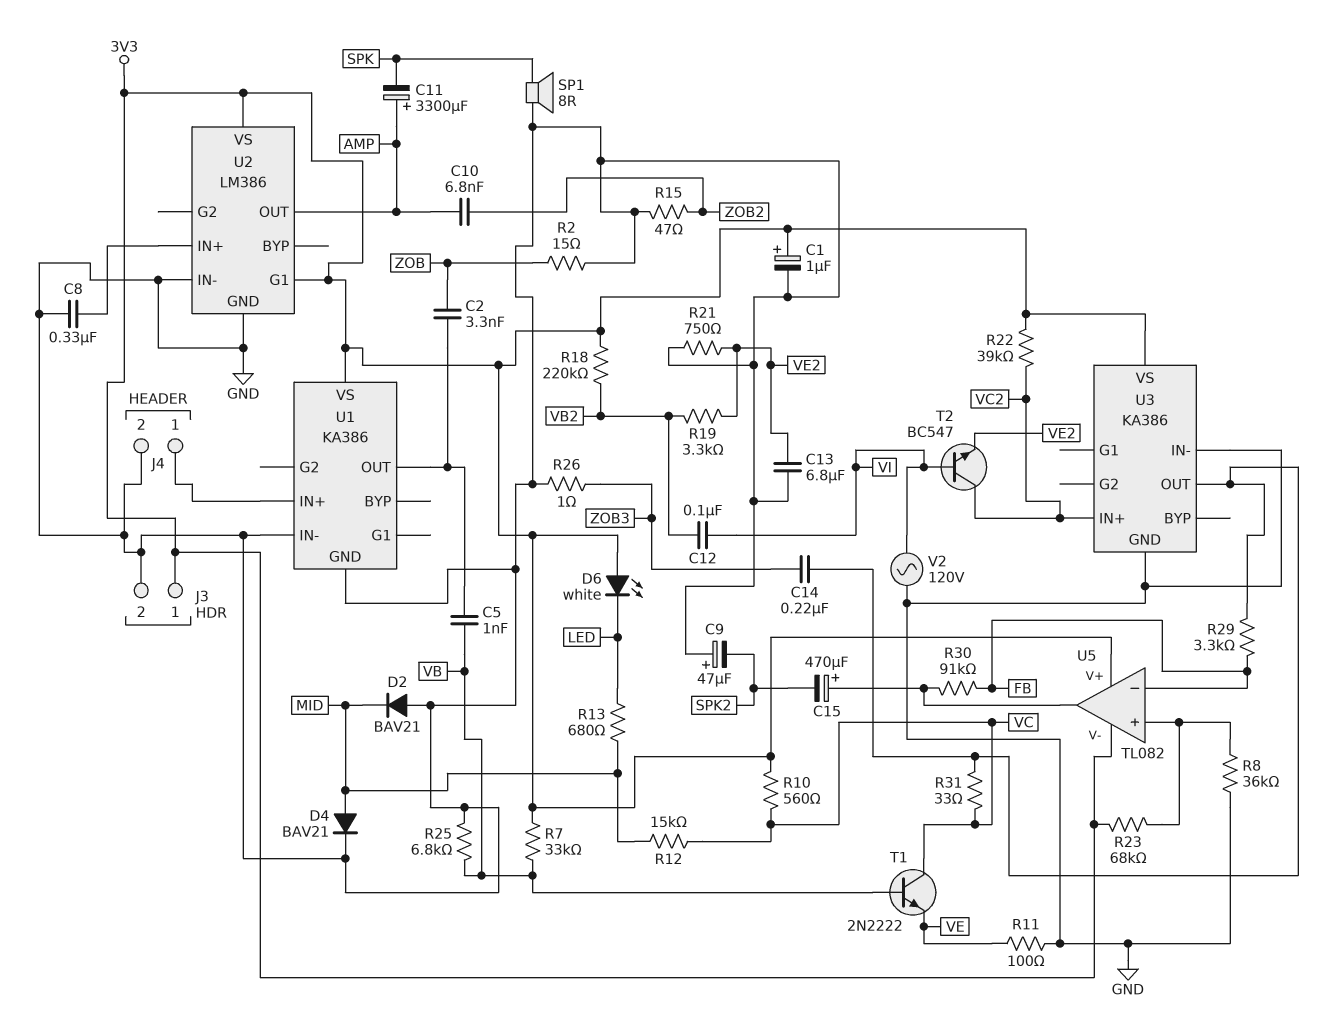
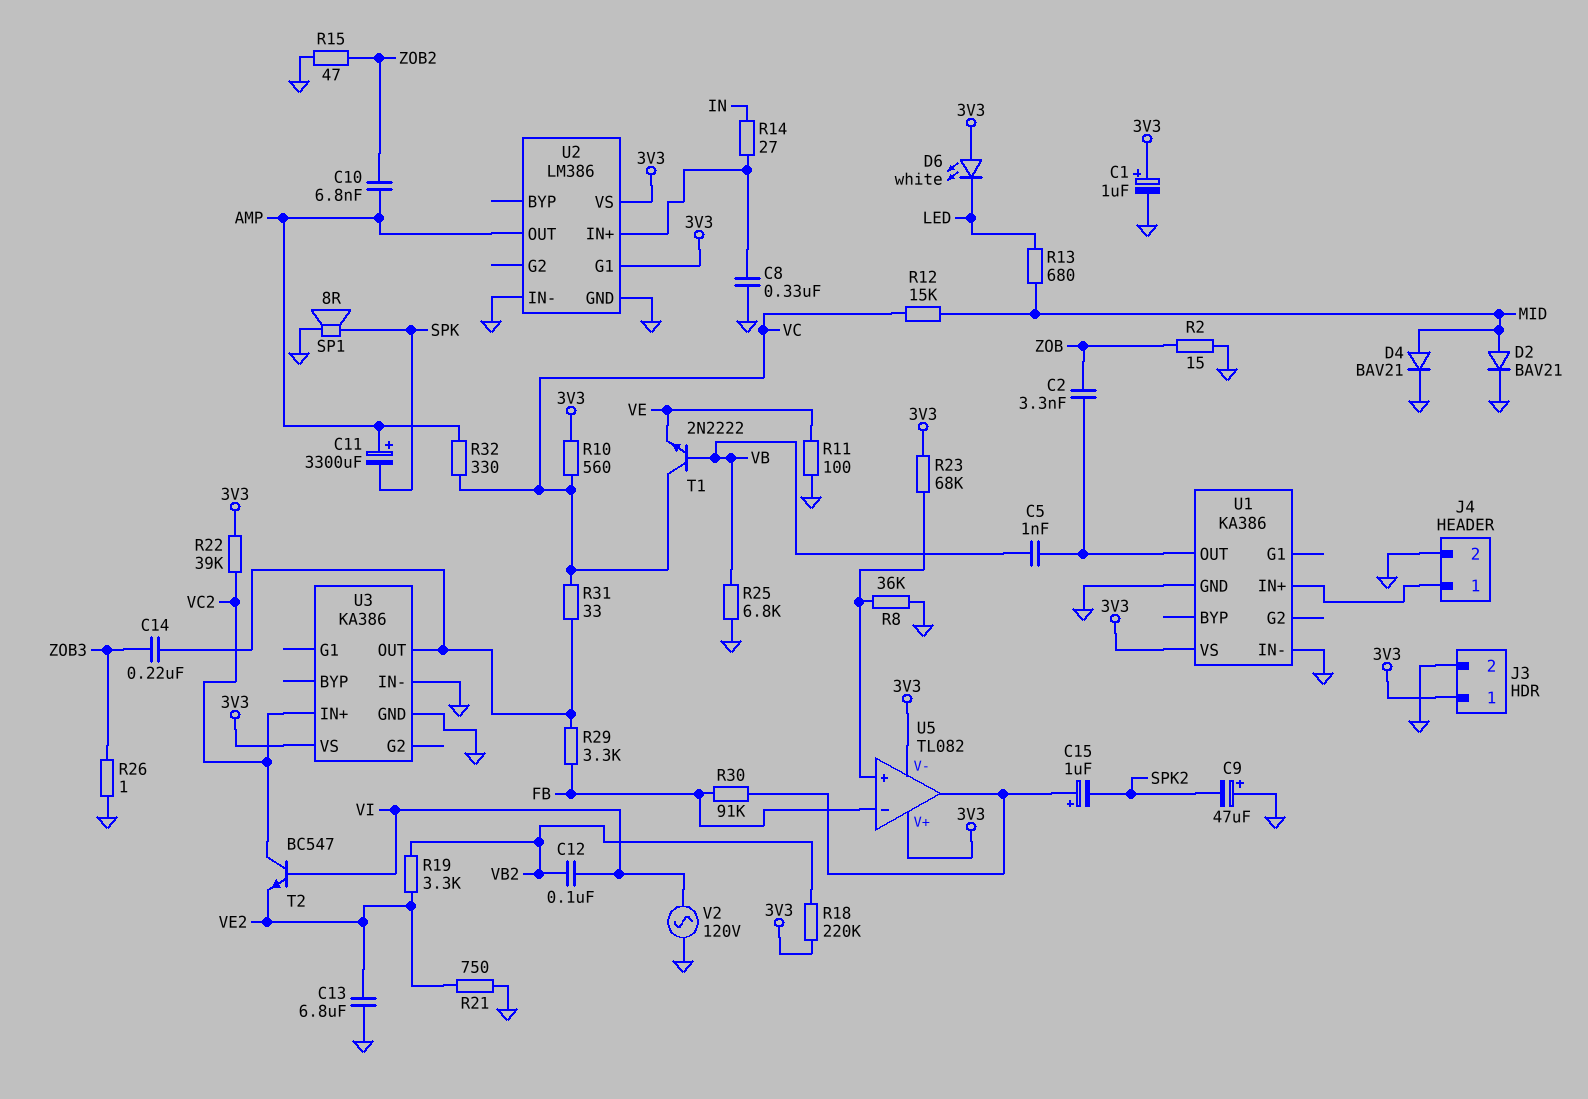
C15: 470uF (plus U5/out, minus SPK2) -> 1uF (plus U5/out, minus SPK2)
D2: diode BAV21 (A GND, K MID) -> diode BAV21 (A MID, K GND)
R7: 33k (3V3, VB) -> none
R14: none -> 27 (IN, U2/IN+)
R32: none -> 330 (AMP, VC)

